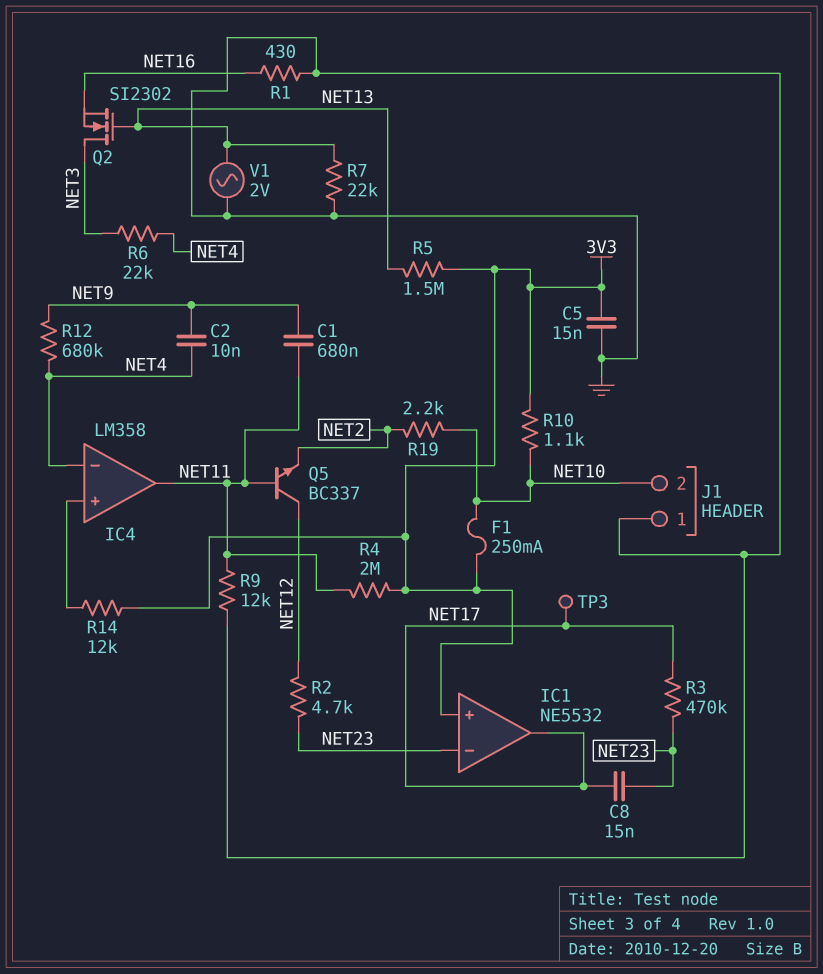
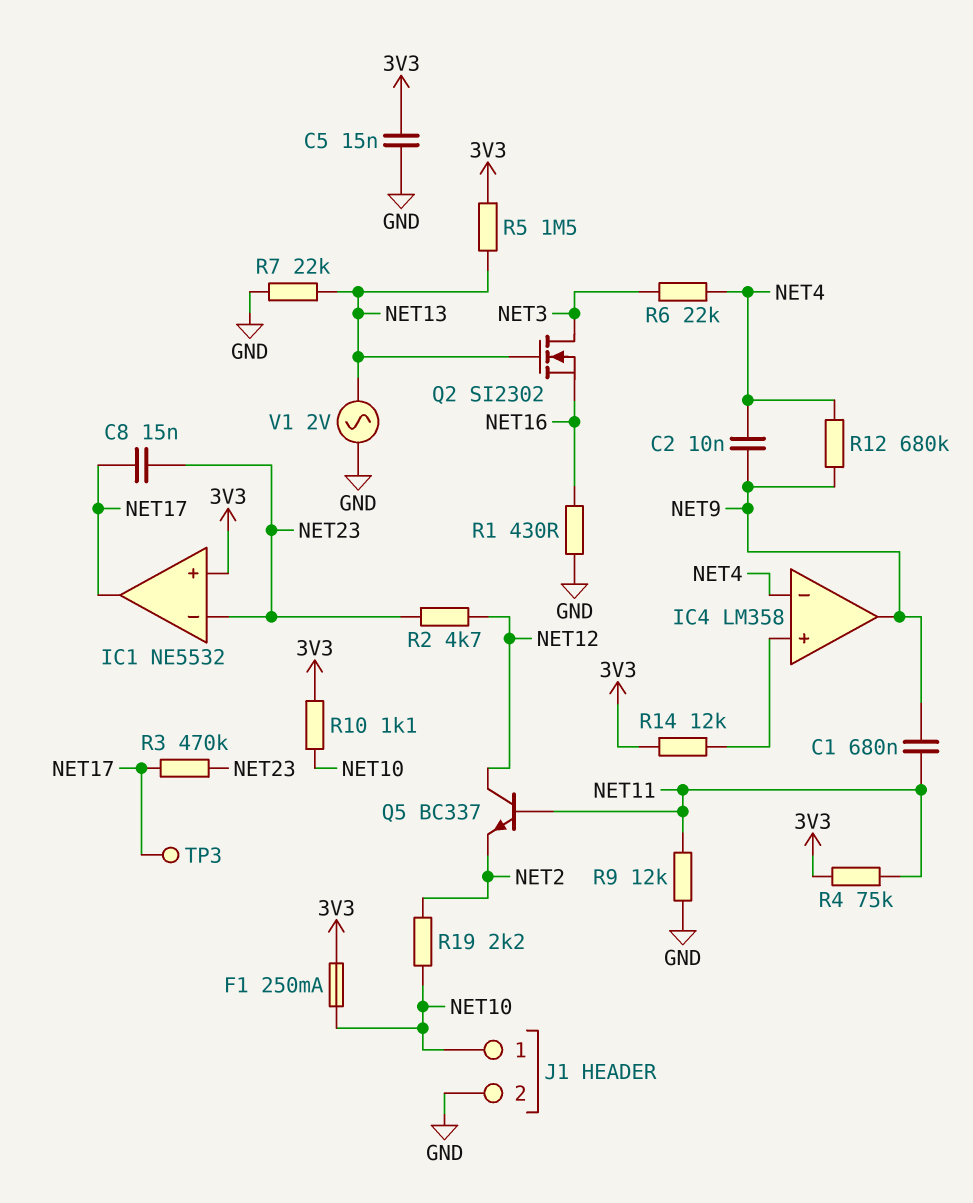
IC4 pin out: NET11 -> NET9
J1 pin 1: GND -> NET10
J1 pin 2: NET10 -> GND
R4: 2M (3V3, NET11) -> 75k (3V3, NET11)

